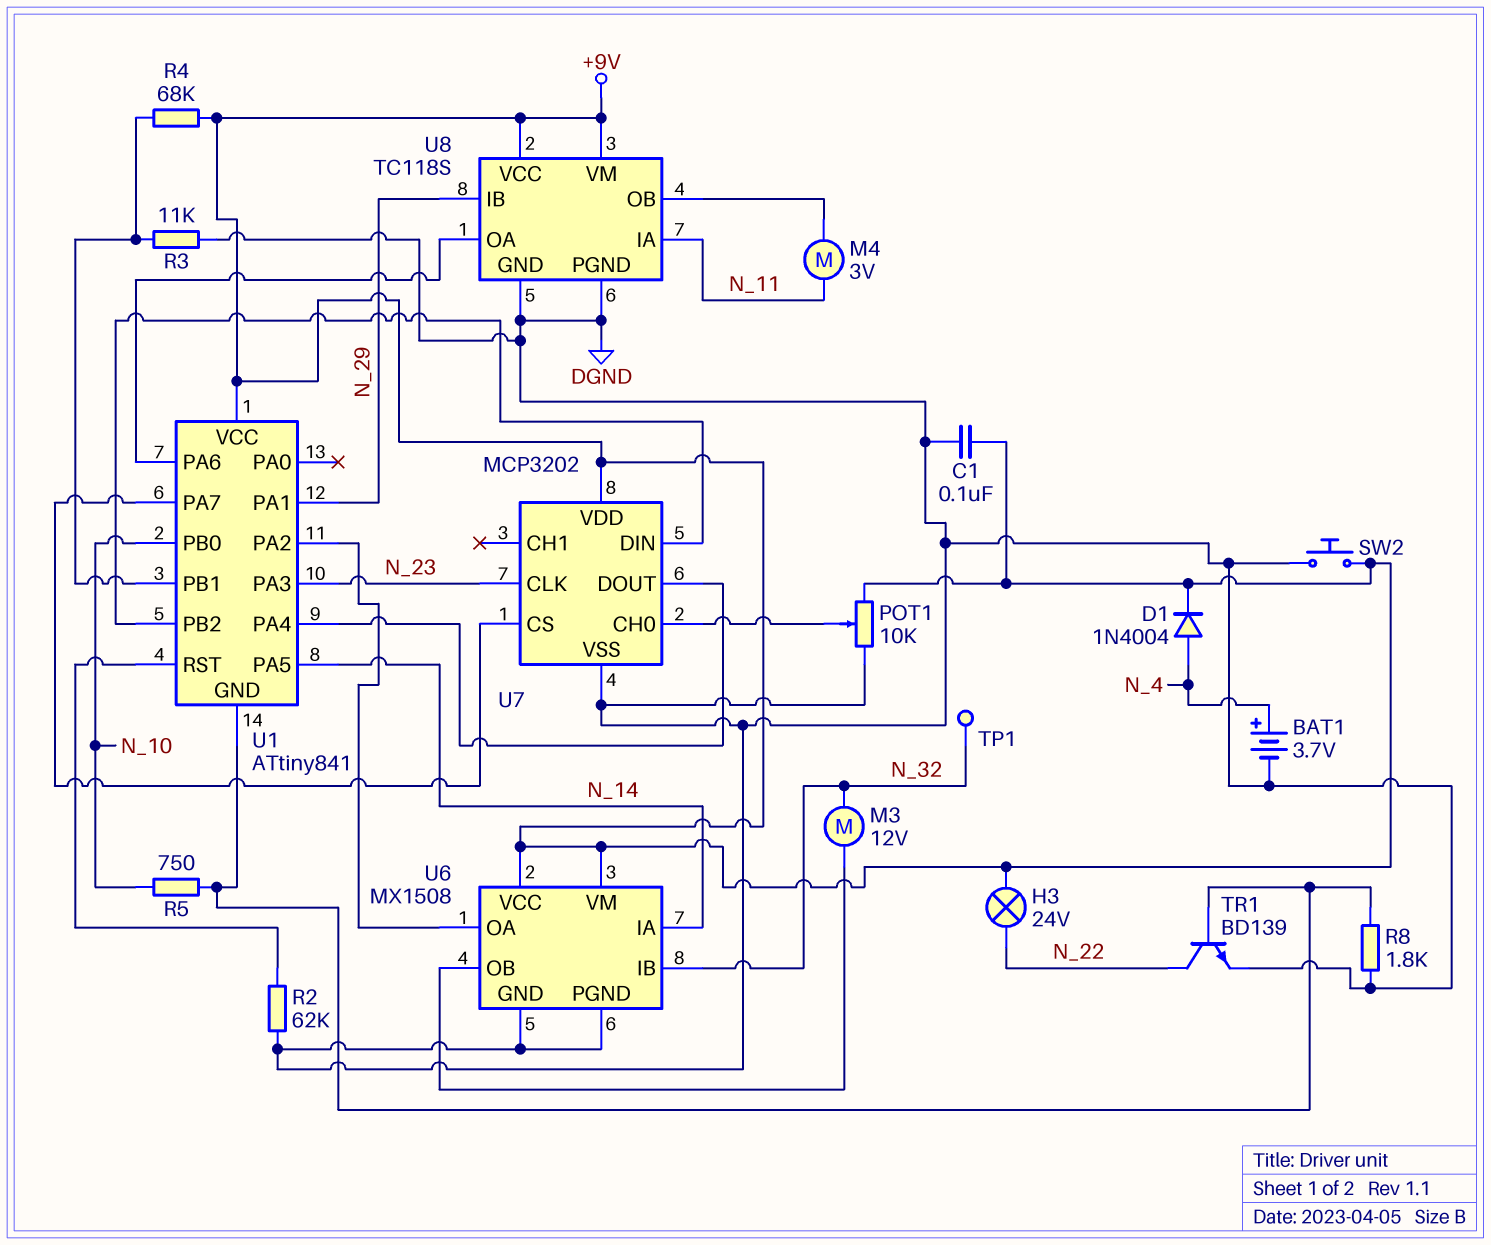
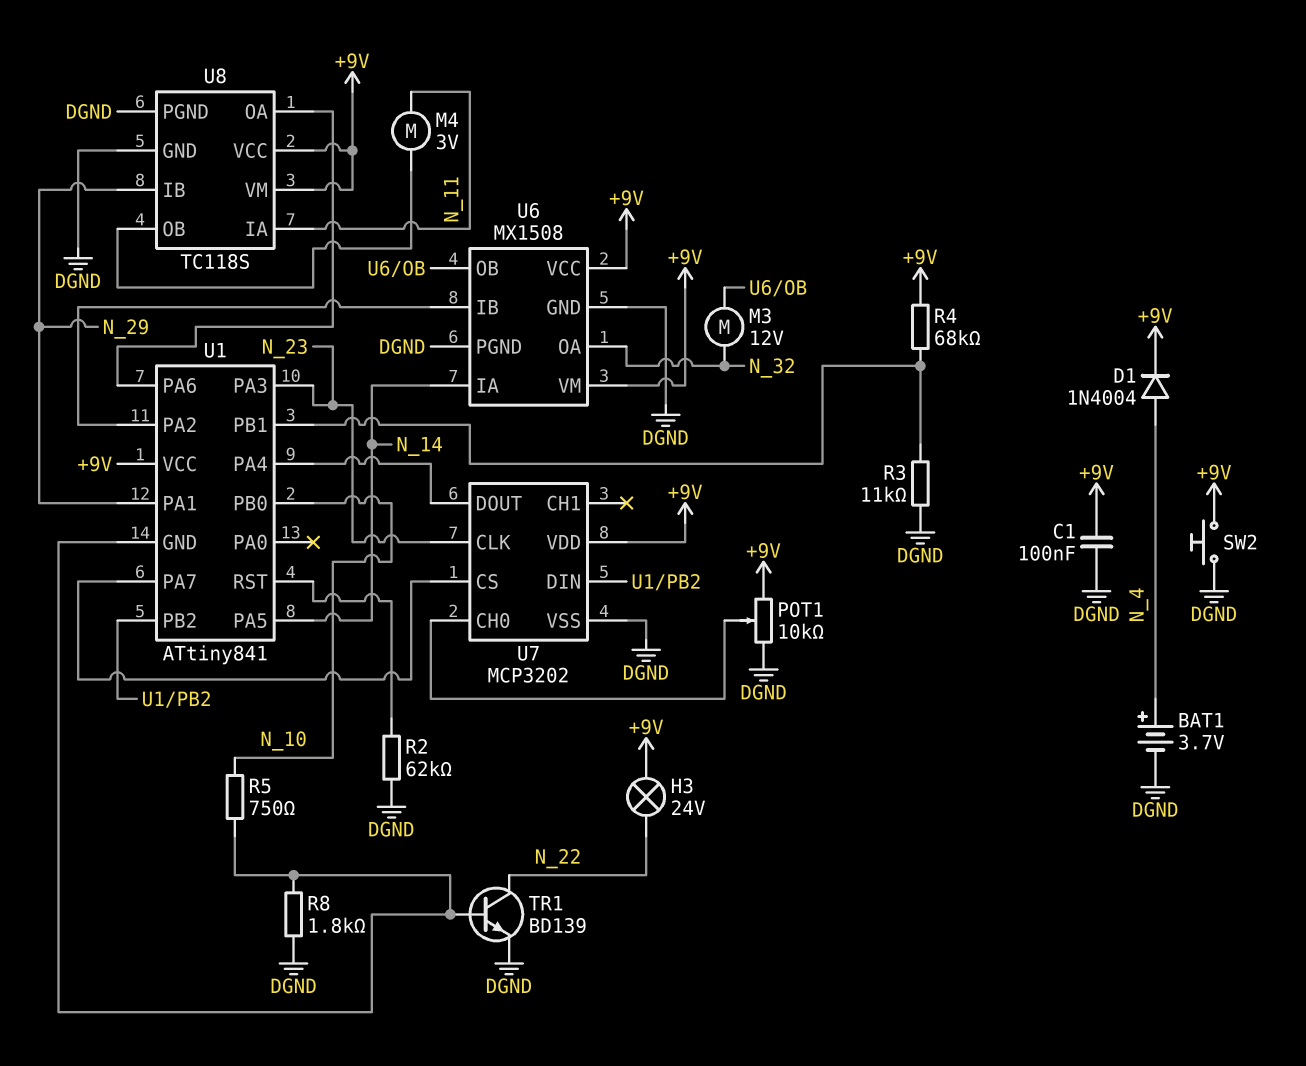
TP1: test point (N_32) -> none
U6 pin IB: N_32 -> U1/PA2
U6 pin OA: U1/PA2 -> N_32

